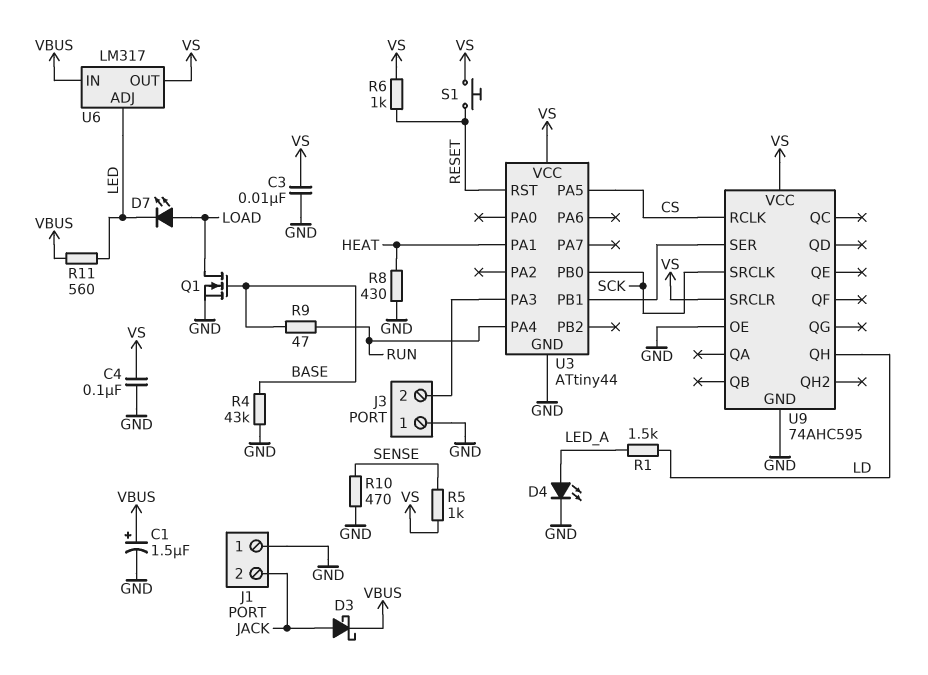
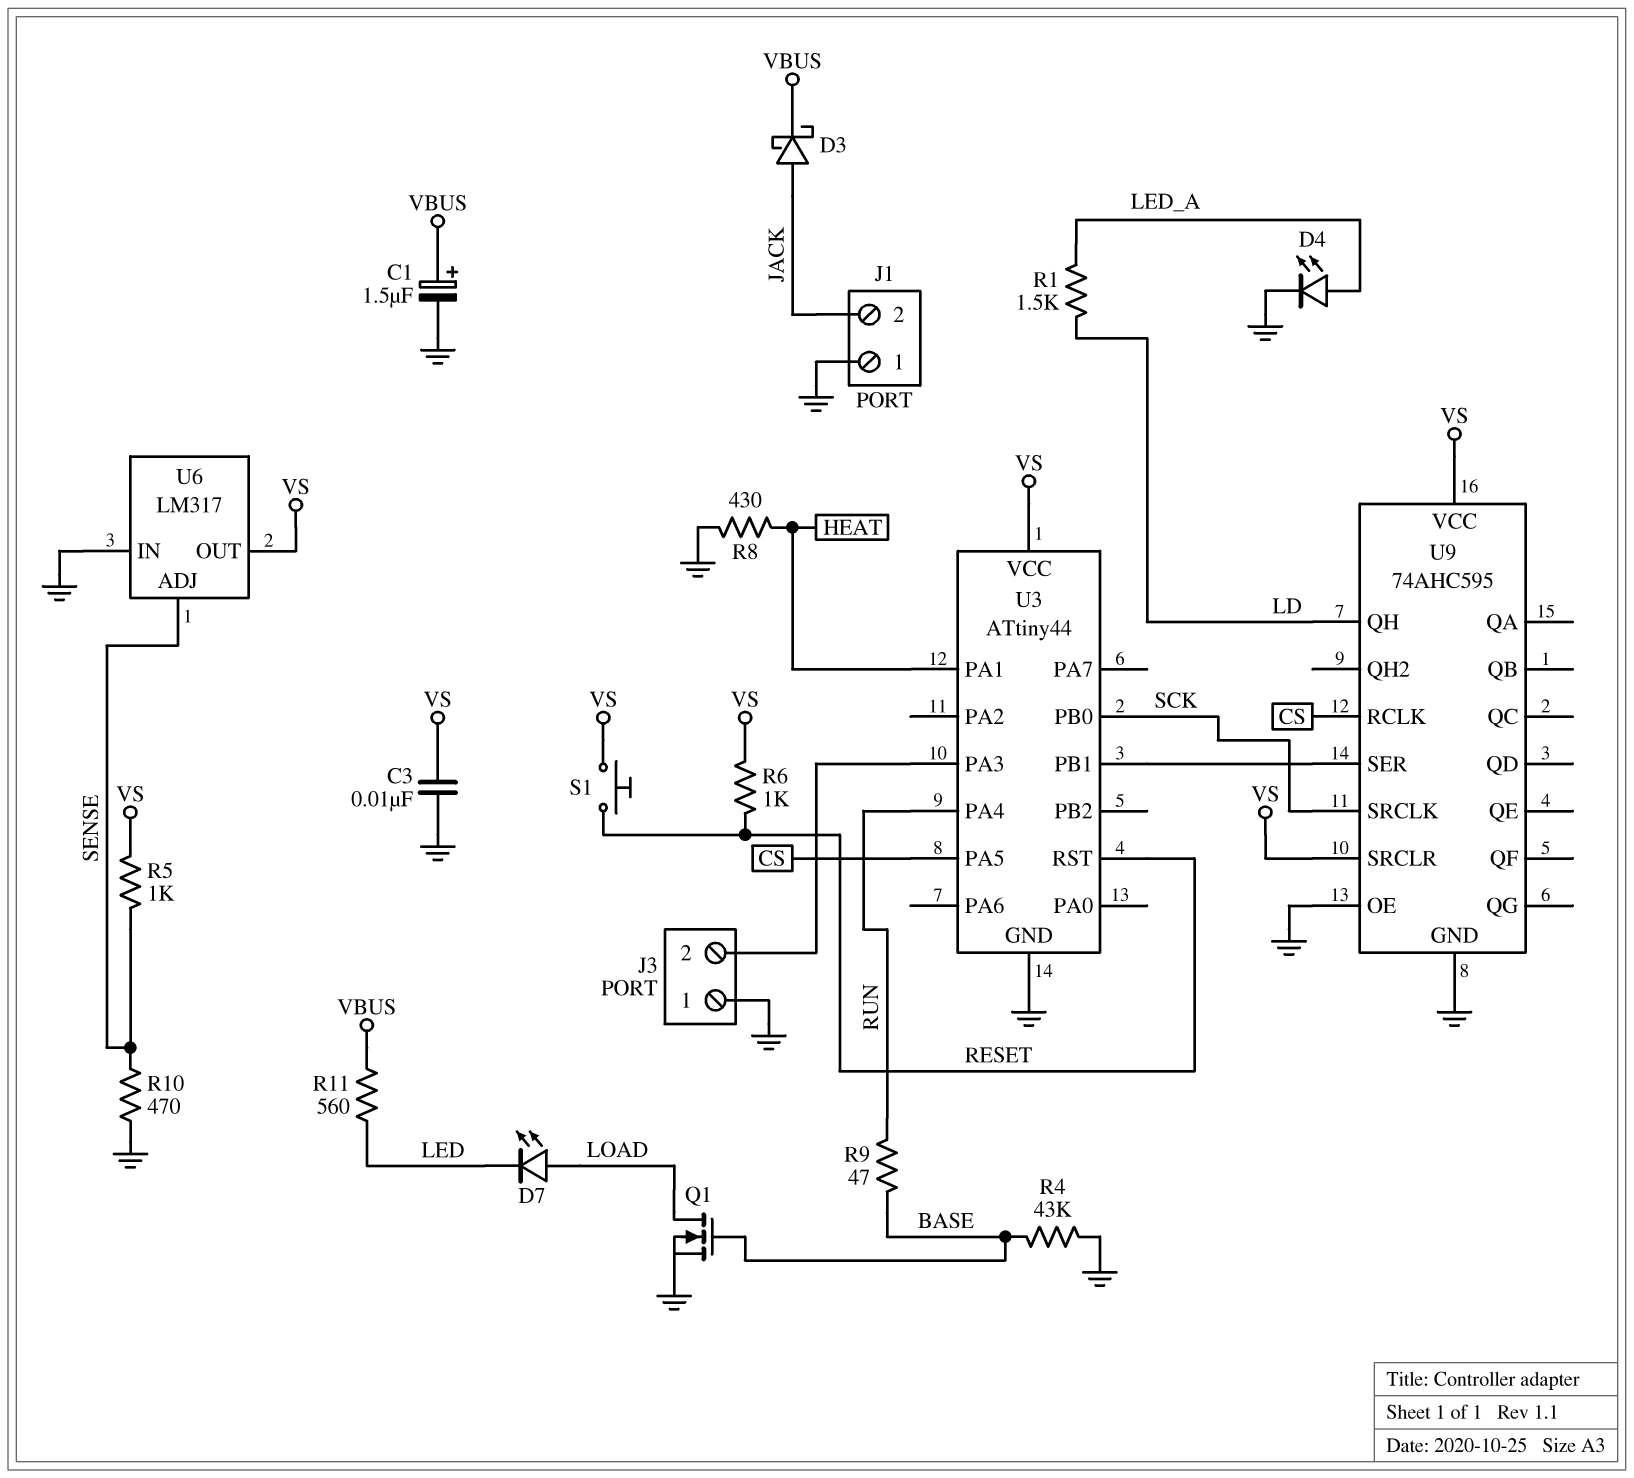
C4: 100nF (GND, VS) -> none
U6 pin ADJ: LED -> SENSE
U6 pin IN: VBUS -> GND

